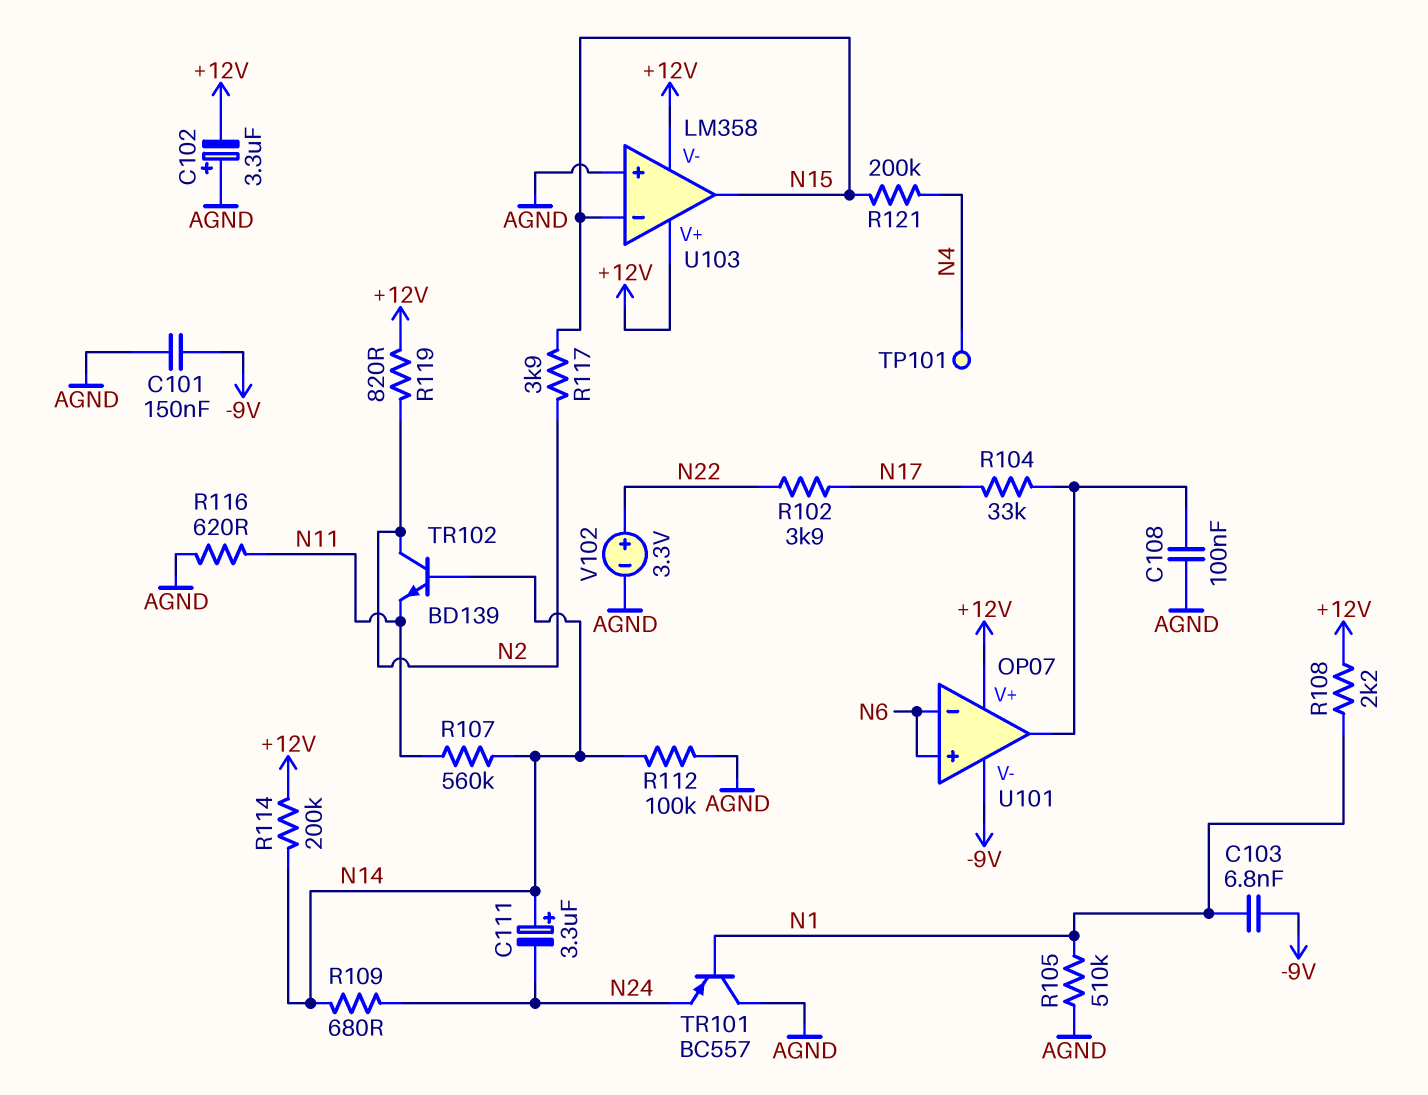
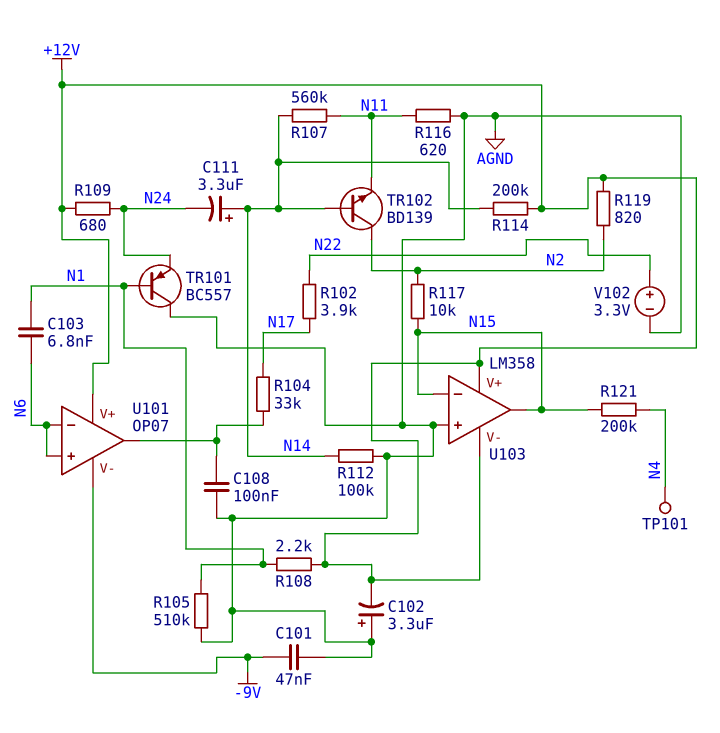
C101: 150nF (-9V, AGND) -> 47nF (-9V, AGND)
C103: 6.8nF (-9V, N1) -> 6.8nF (N1, N6)
R109: 680 (N14, N24) -> 680 (+12V, N24)
R117: 3.9k (N2, N15) -> 10k (N2, N15)

